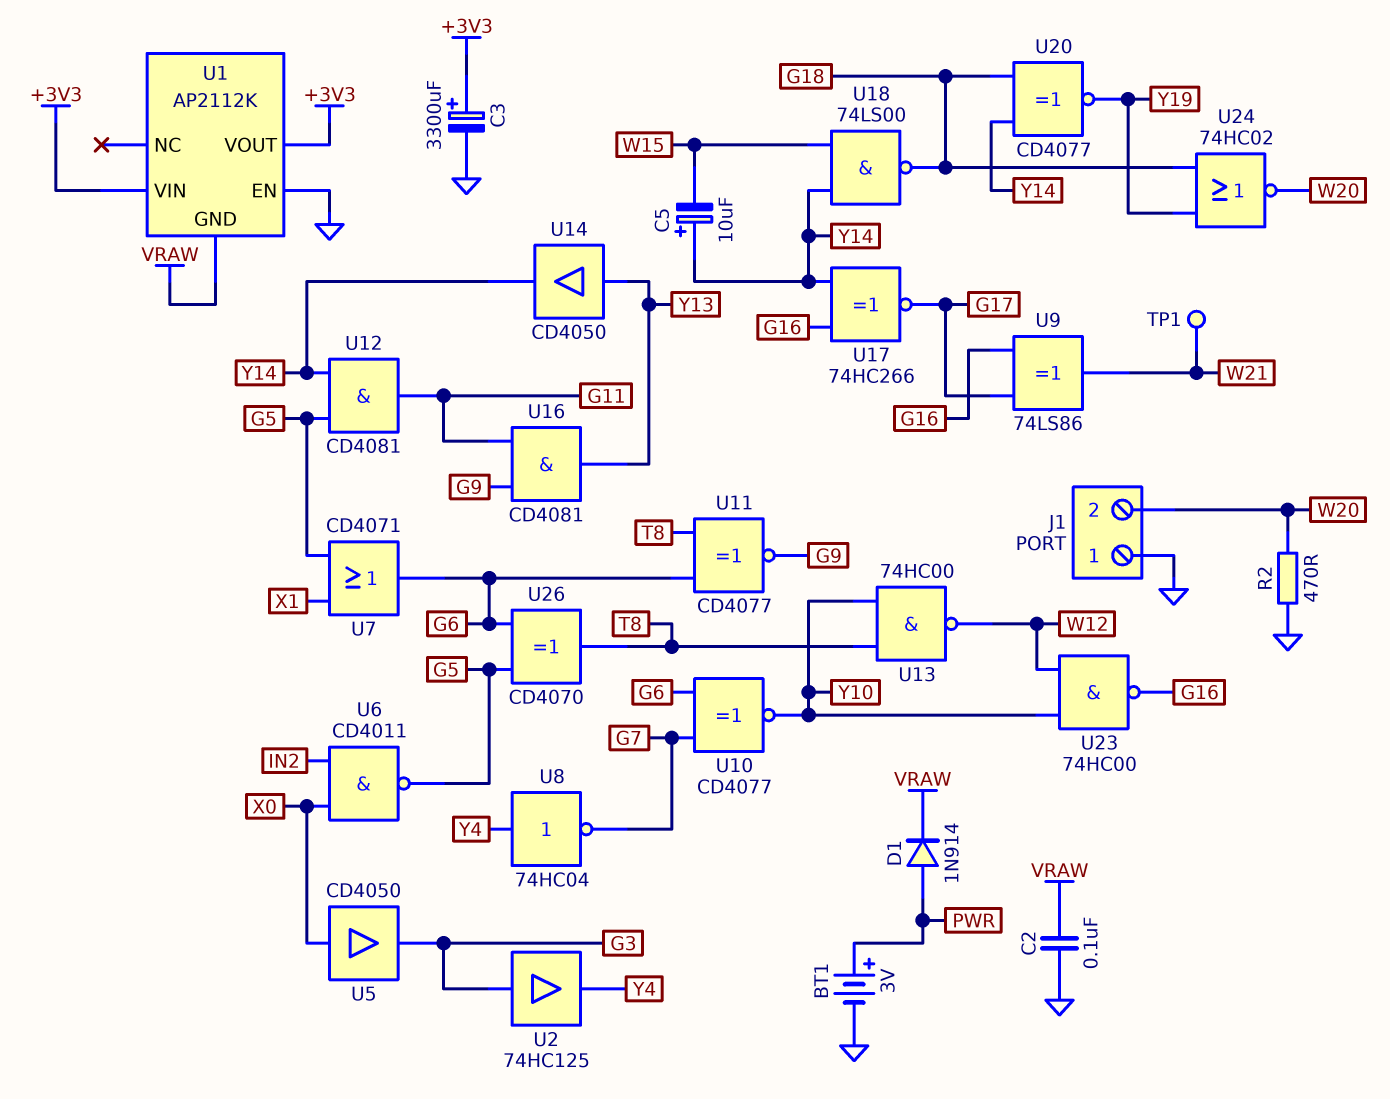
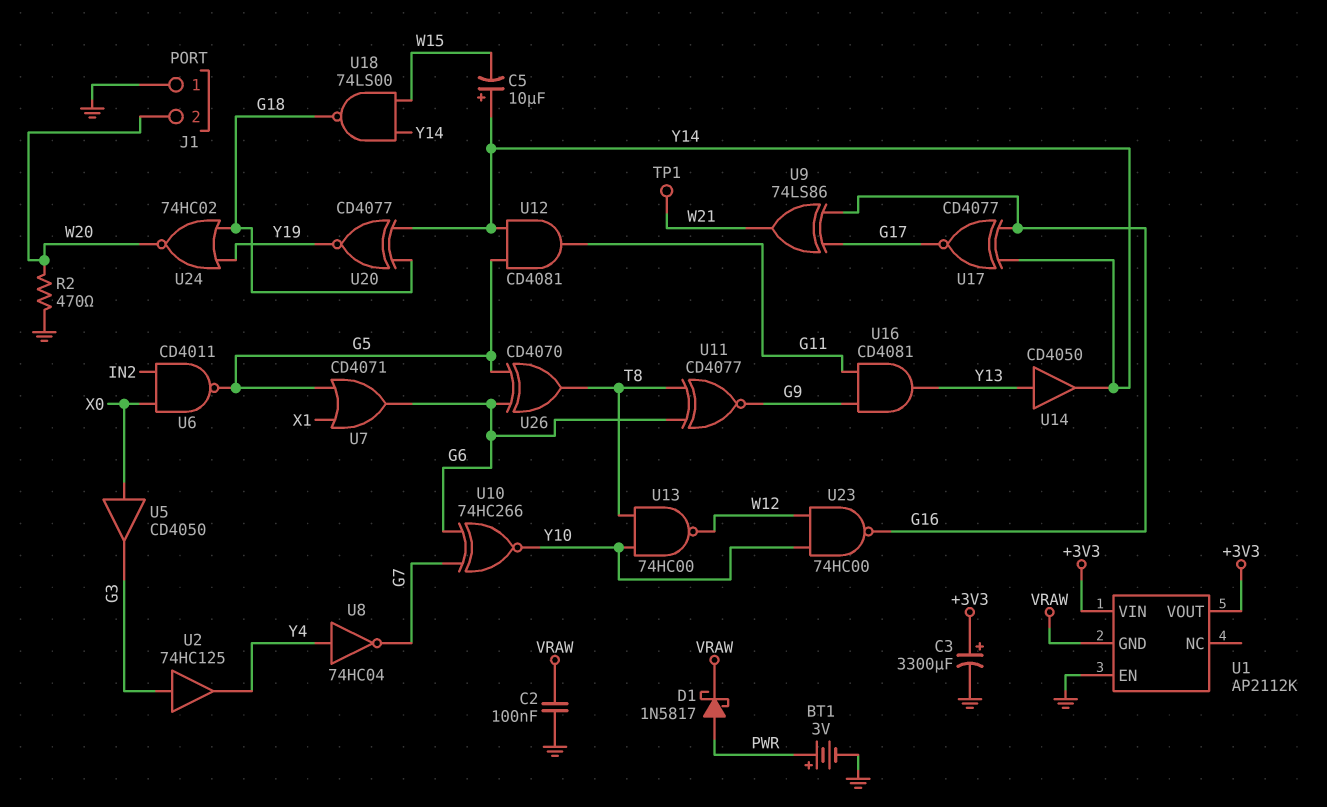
D1: diode 1N914 (A PWR, K VRAW) -> schottky 1N5817 (A PWR, K VRAW)
U10: XNOR CD4077 (in G6, in G7, out Y10) -> XNOR 74HC266 (in G6, in G7, out Y10)
U17: XNOR 74HC266 (in G16, in Y14, out G17) -> XNOR CD4077 (in G16, in Y14, out G17)

